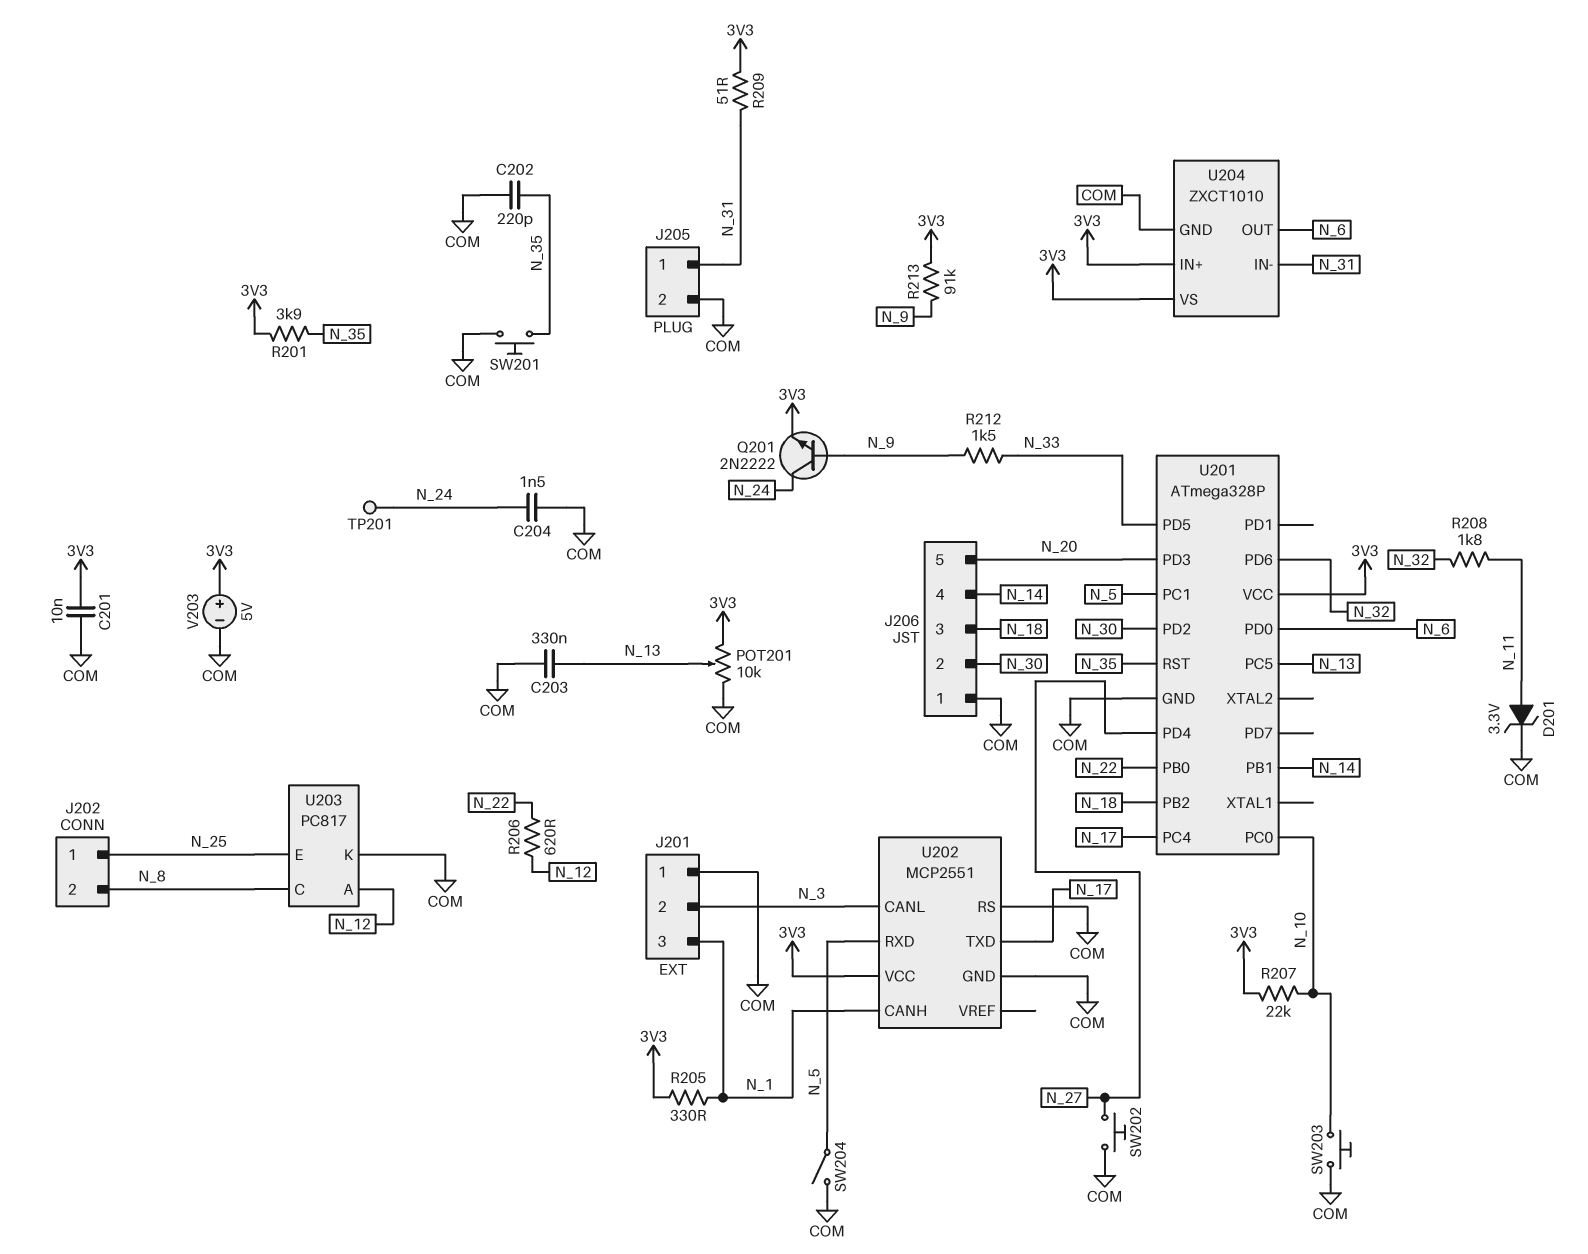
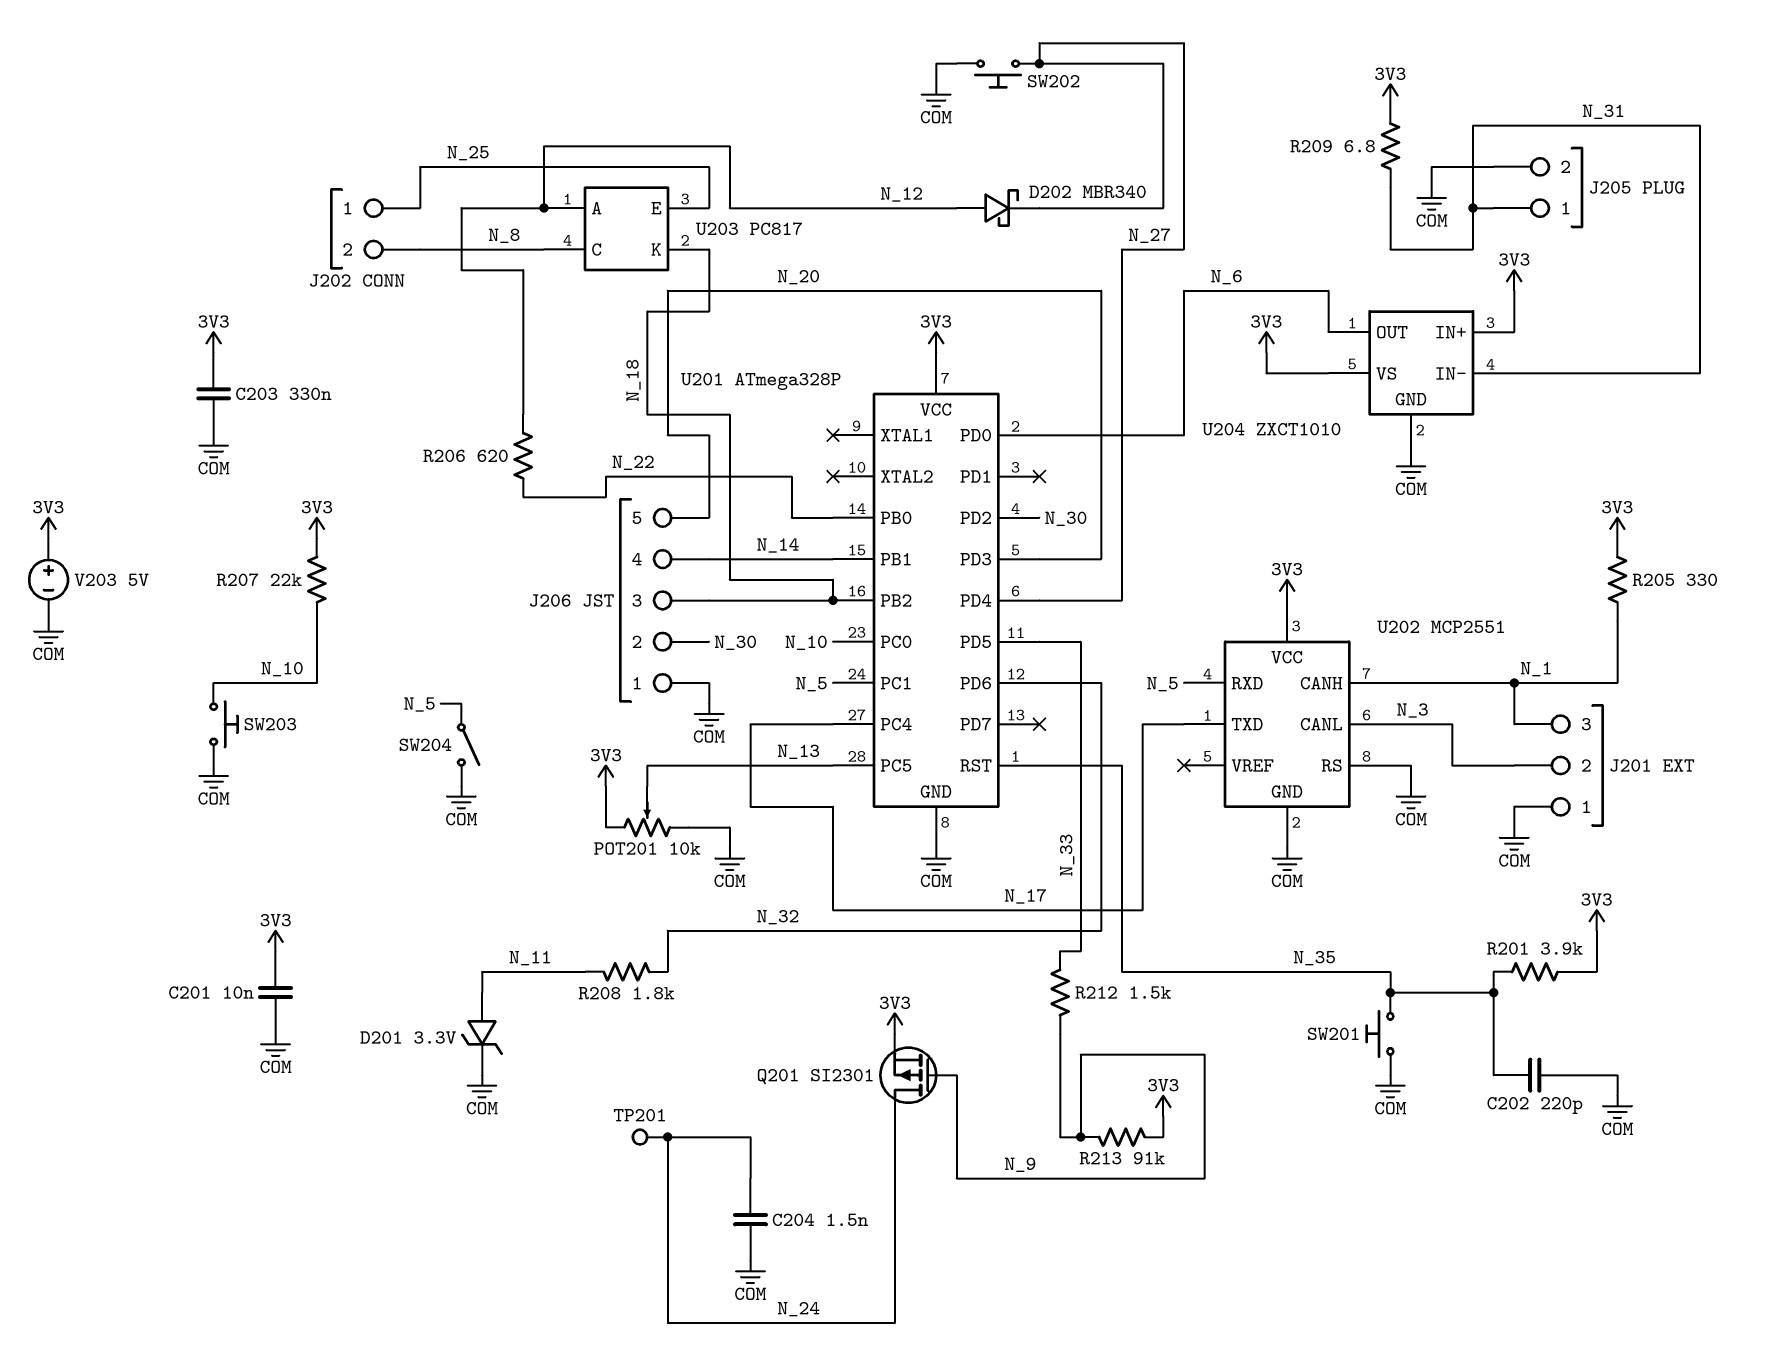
C203: 330nF (COM, N_13) -> 330nF (3V3, COM)
D202: none -> schottky MBR340 (A N_12, K N_27)
Q201: NPN 2N2222 (B N_9, C N_24, E 3V3) -> PMOS SI2301 (G N_9, D N_24, S 3V3)
R209: 51 (3V3, N_31) -> 6.8 (3V3, N_31)
U203 pin K: COM -> N_18

